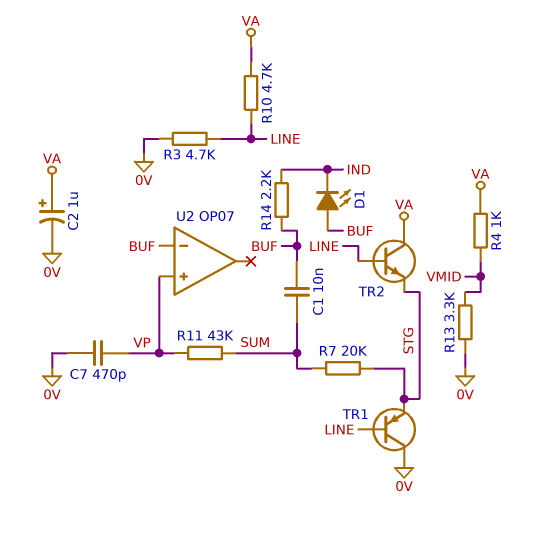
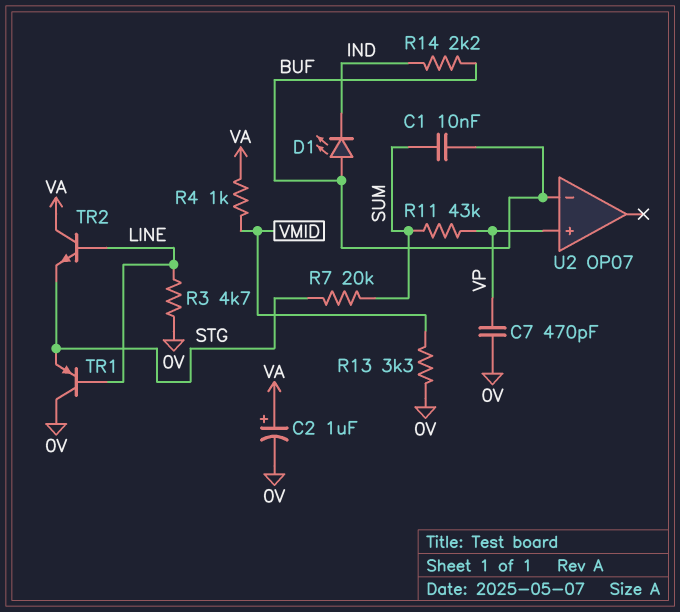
R10: 4.7k (LINE, VA) -> none

